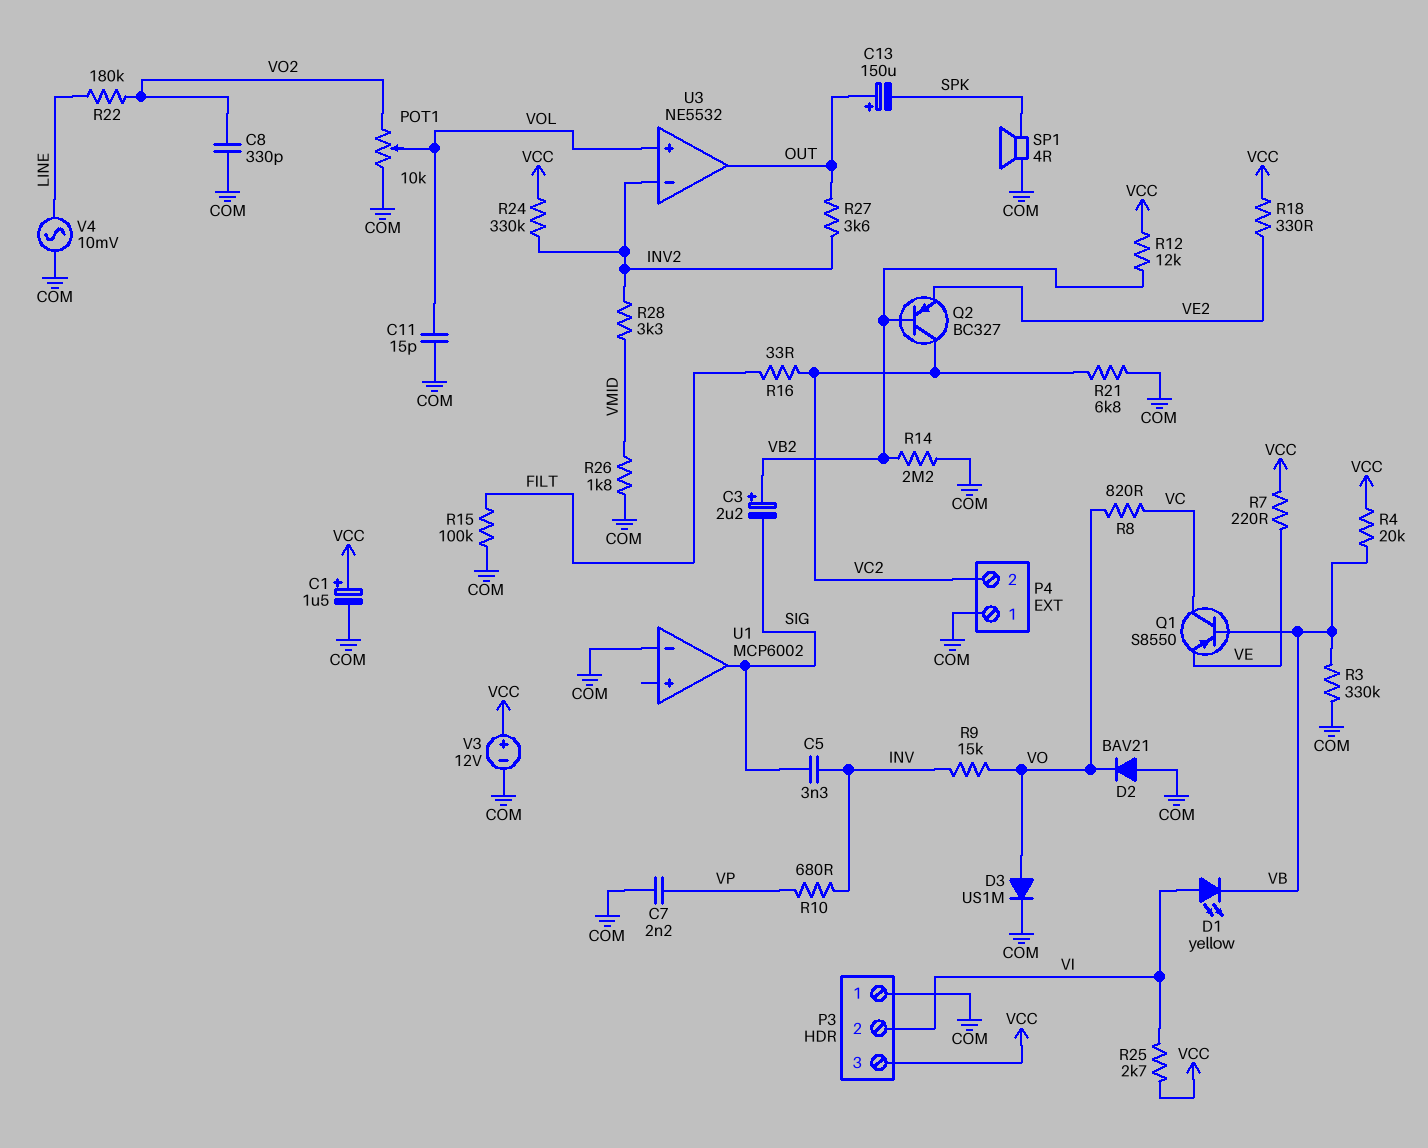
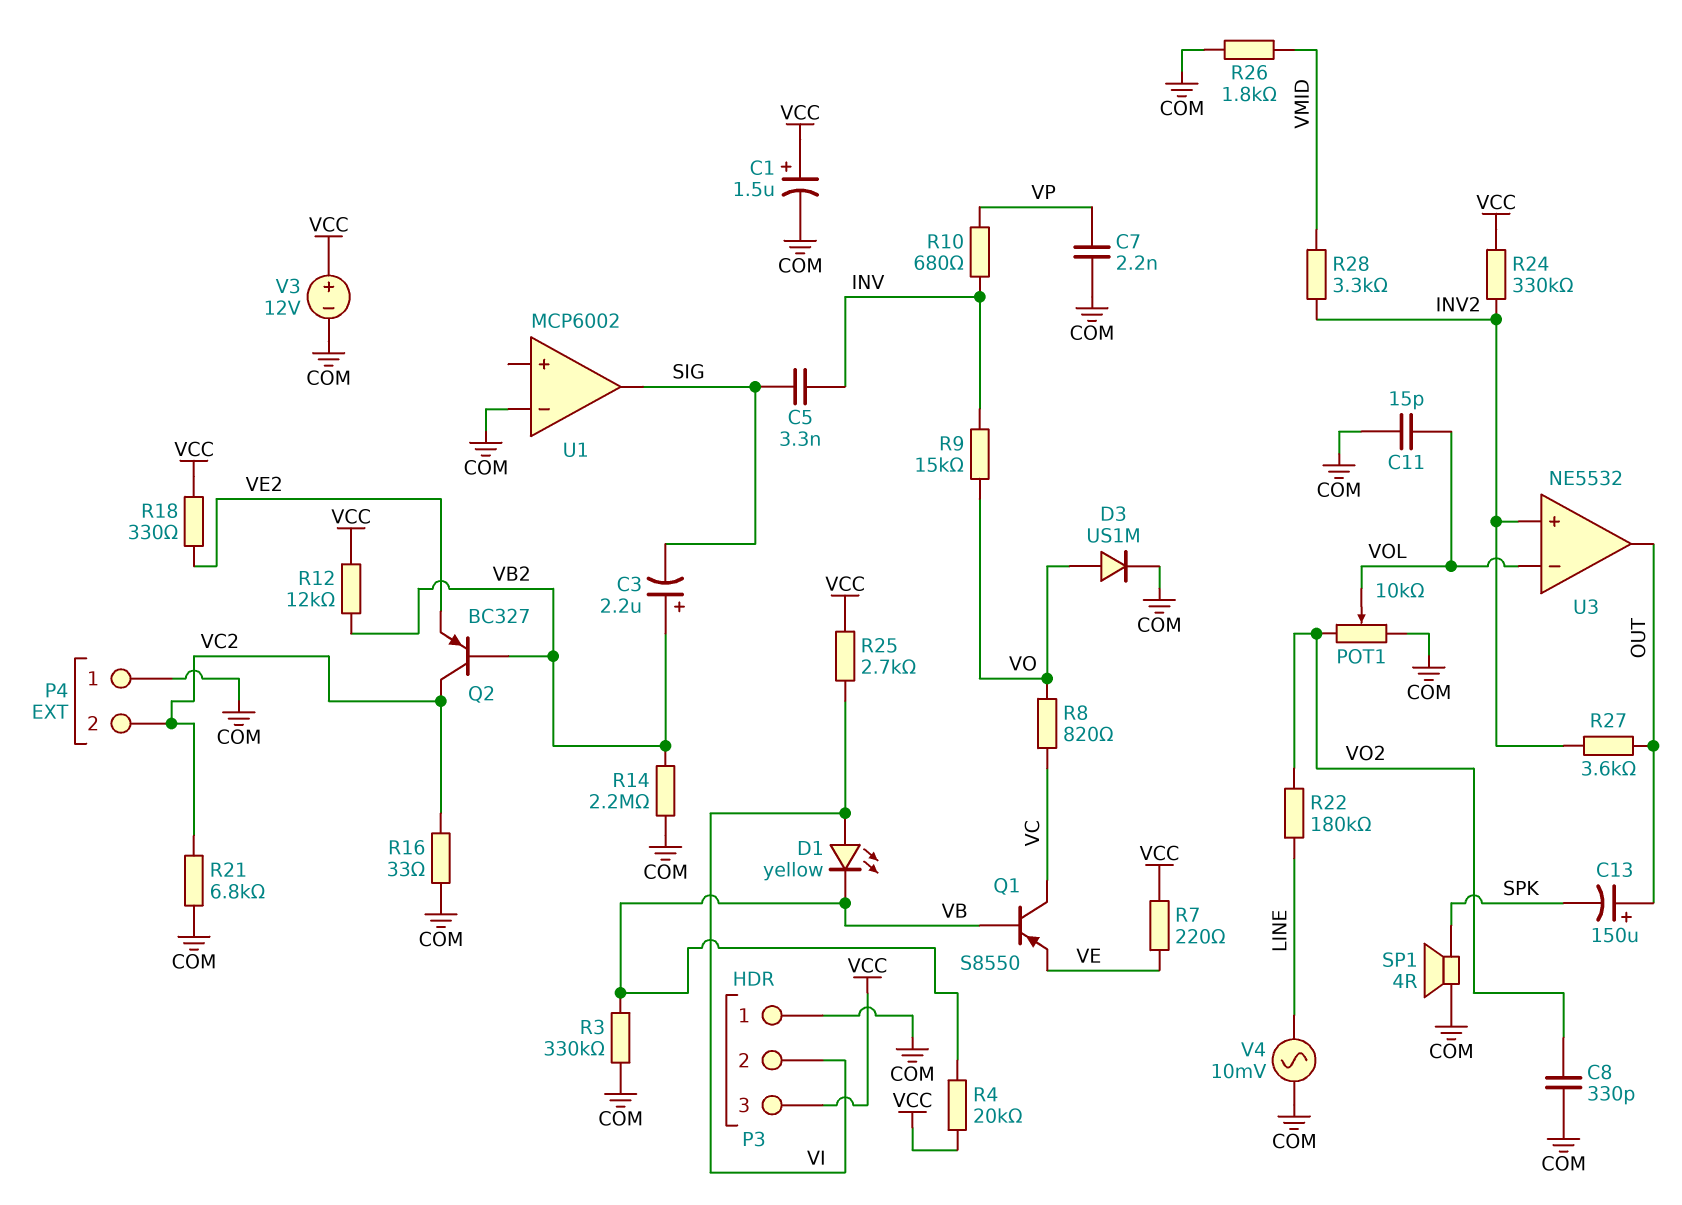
D2: diode BAV21 (A COM, K VO) -> none
R15: 100k (COM, FILT) -> none
R16: 33 (FILT, VC2) -> 33 (COM, VC2)
U3 pin in+: VOL -> INV2
U3 pin in-: INV2 -> VOL

